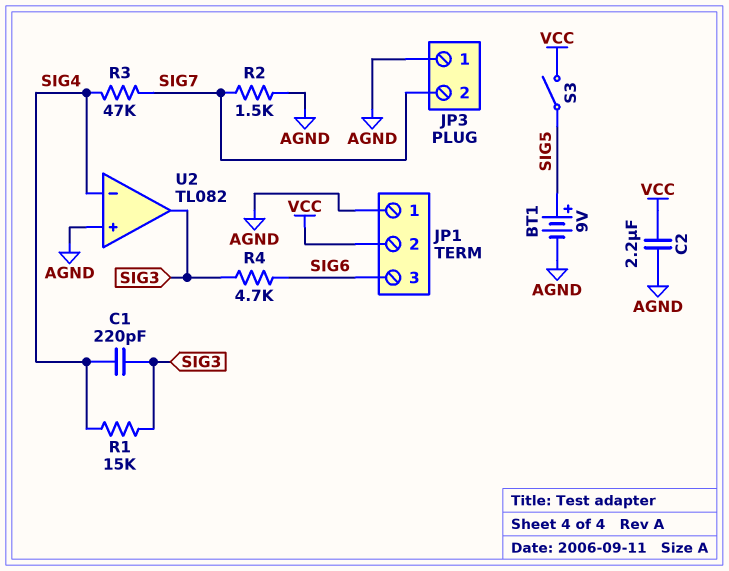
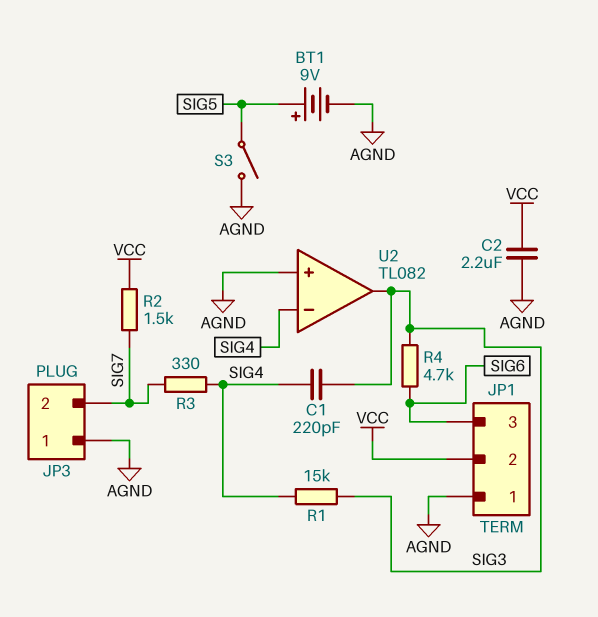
R2: 1.5k (AGND, SIG7) -> 1.5k (SIG7, VCC)
R3: 47k (SIG4, SIG7) -> 330 (SIG4, SIG7)
S3: switch (SIG5, VCC) -> switch (AGND, SIG5)

